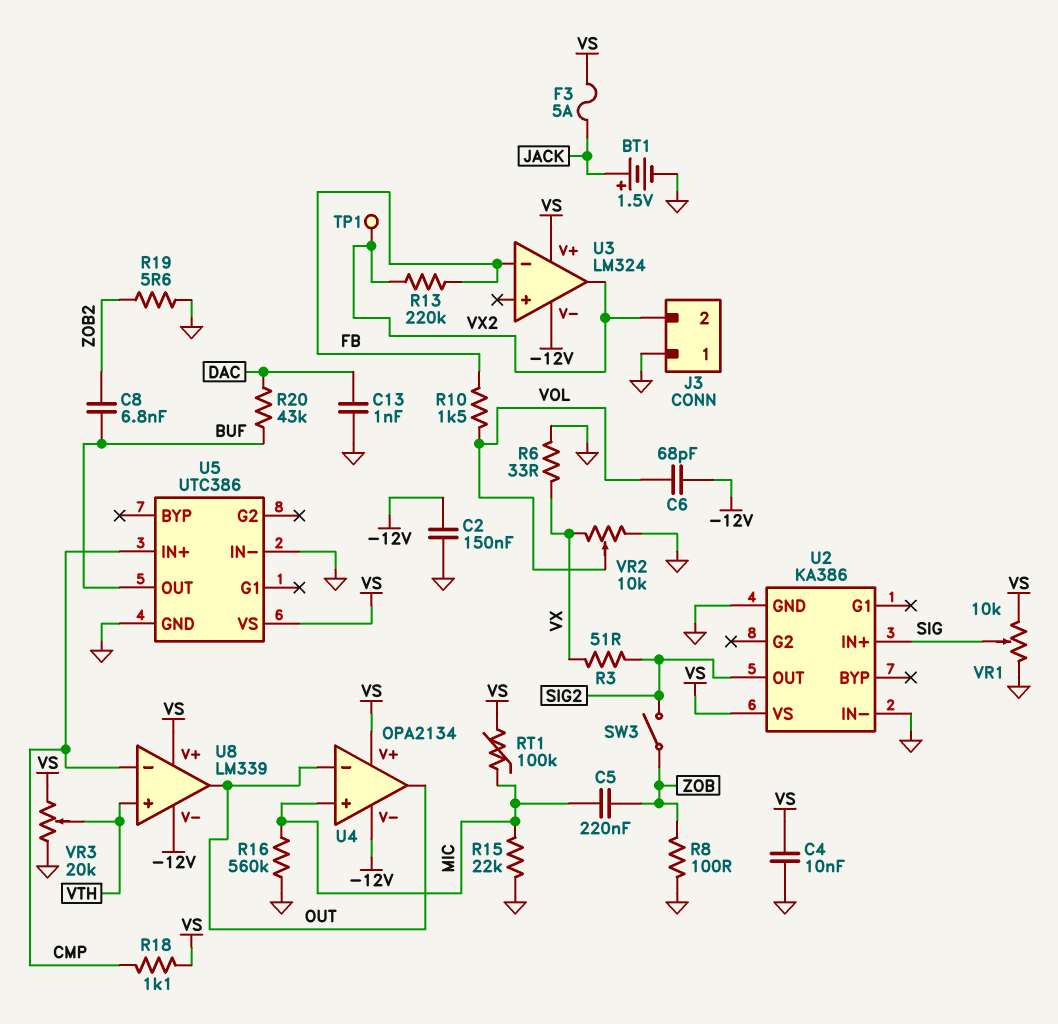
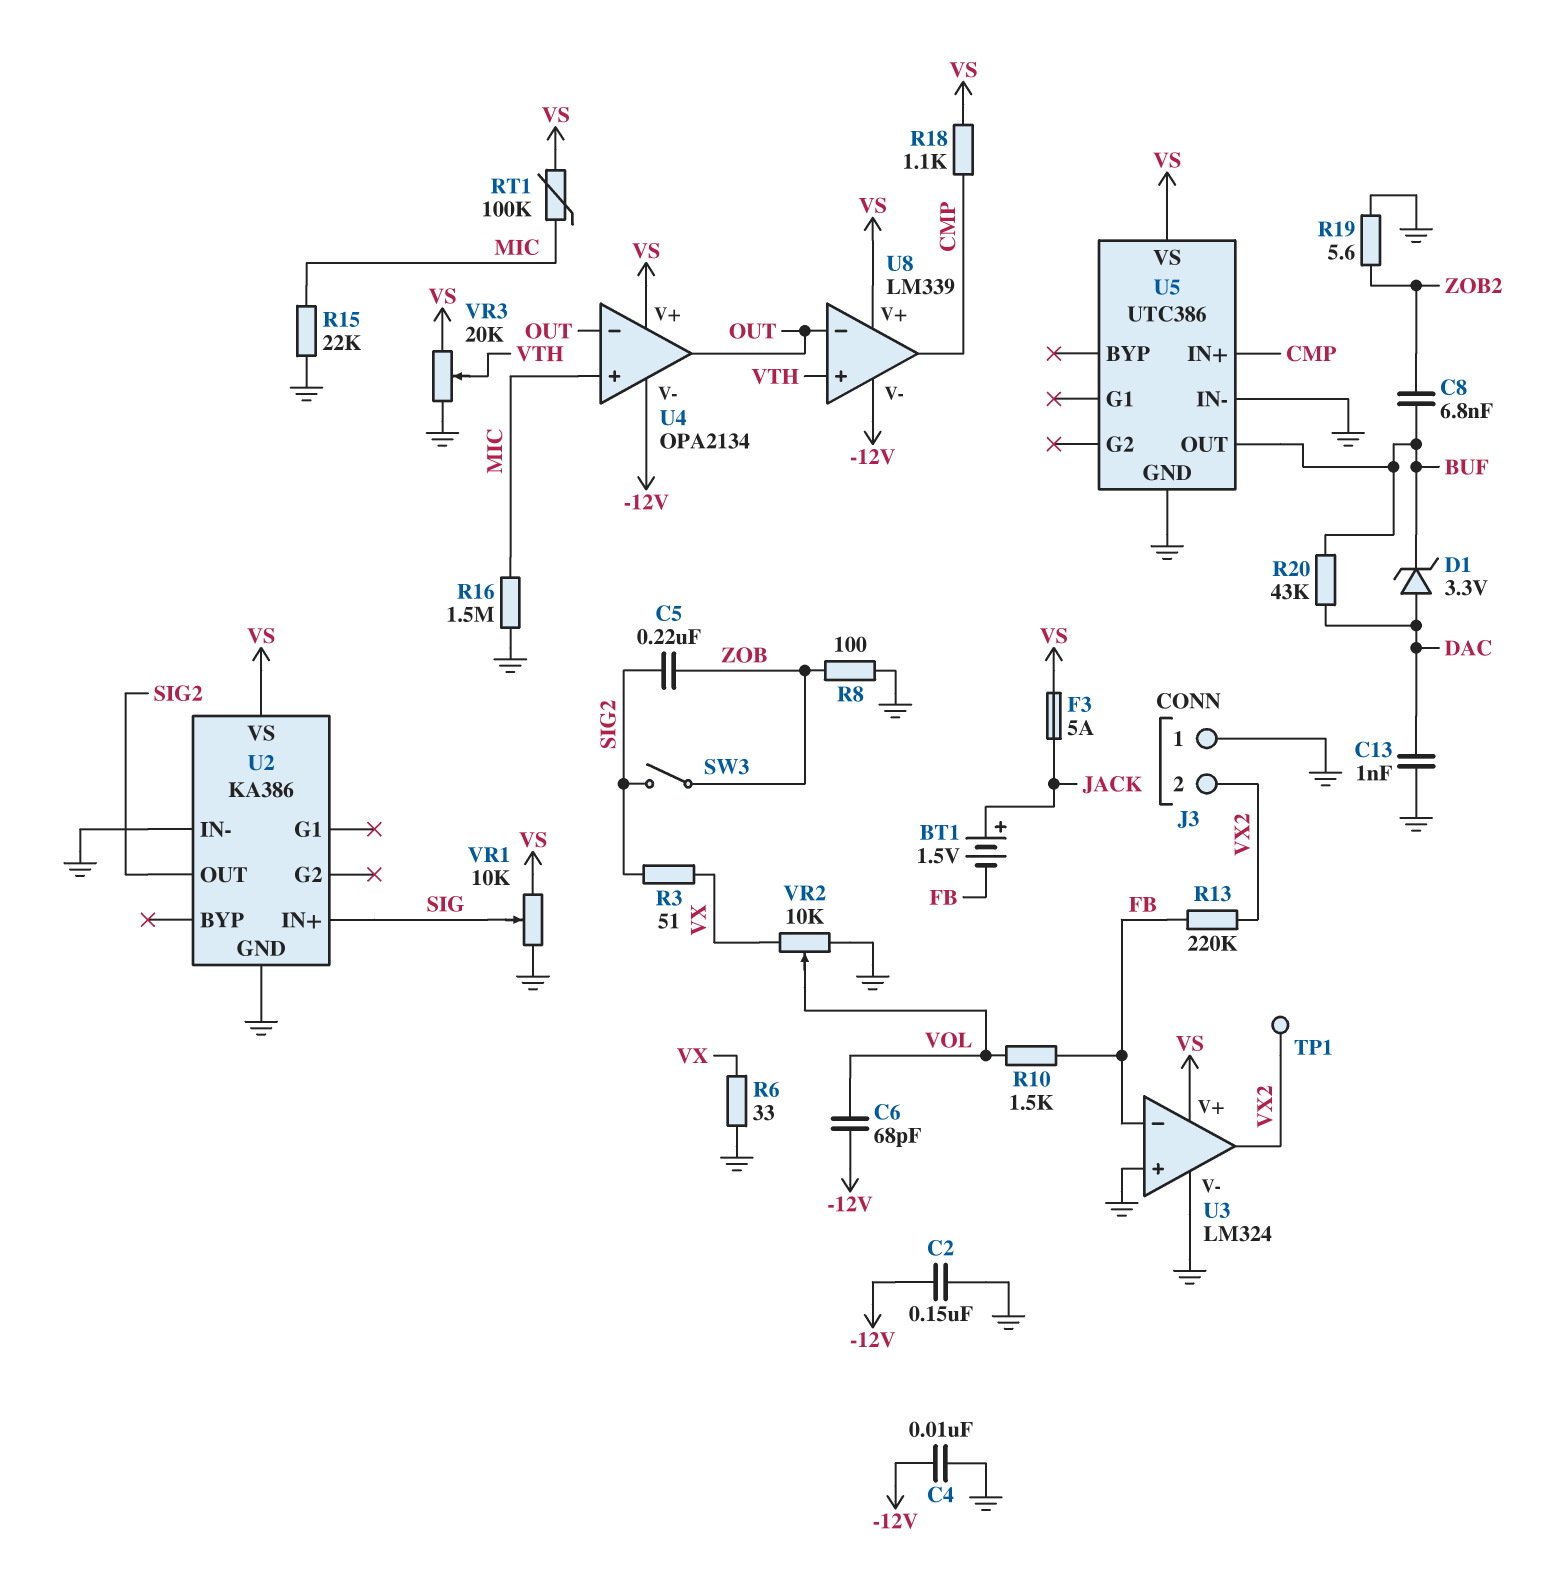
BT1: 1.5V (plus JACK, minus GND) -> 1.5V (plus JACK, minus FB)
C4: 10nF (GND, VS) -> 10nF (-12V, GND)
C5: 220nF (MIC, ZOB) -> 220nF (SIG2, ZOB)
D1: none -> zener 3.3V (A DAC, K BUF)
R16: 560k (GND, MIC) -> 1.5M (GND, MIC)
U3 pin V-: -12V -> GND
U3 pin in+: none -> GND
U8 pin in-: CMP -> OUT
U8 pin out: OUT -> CMP

